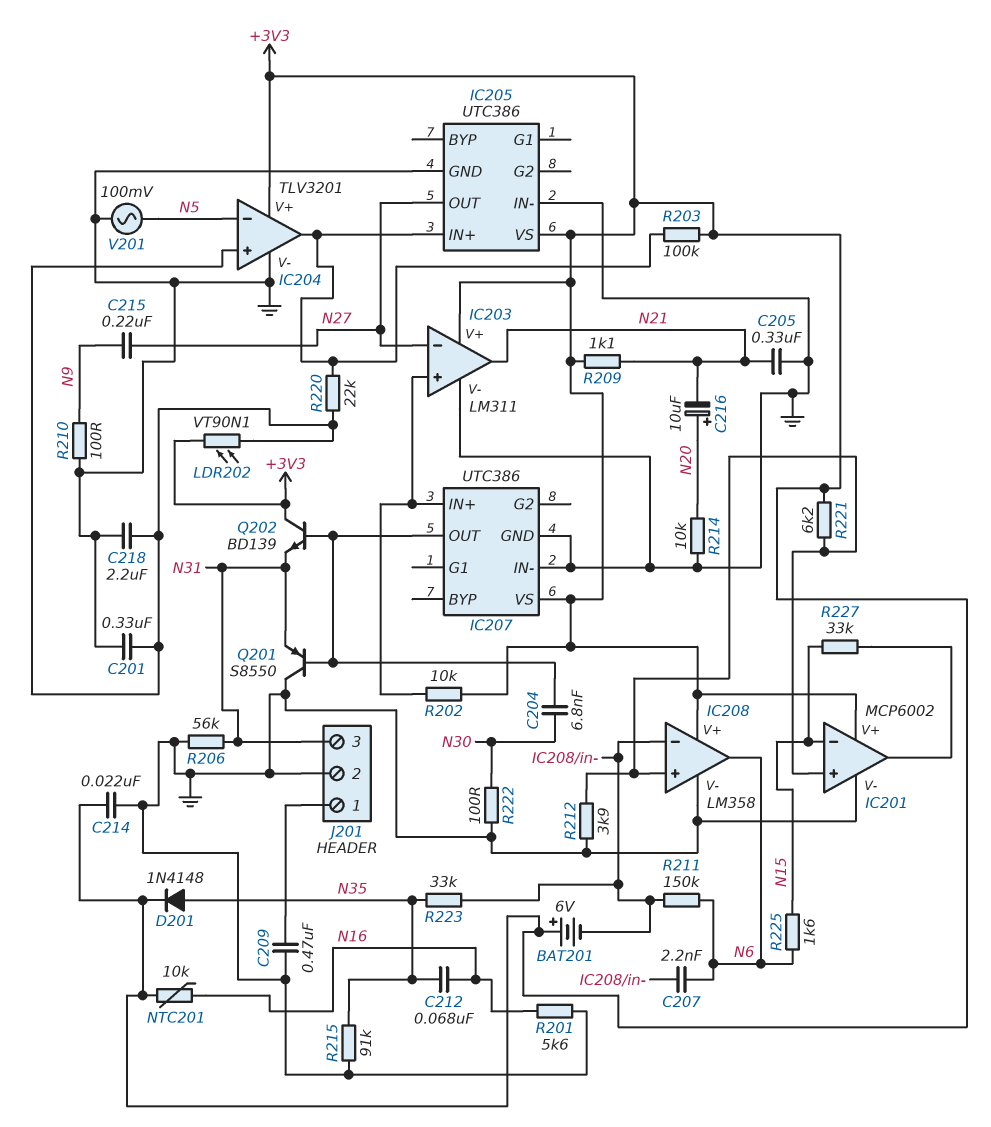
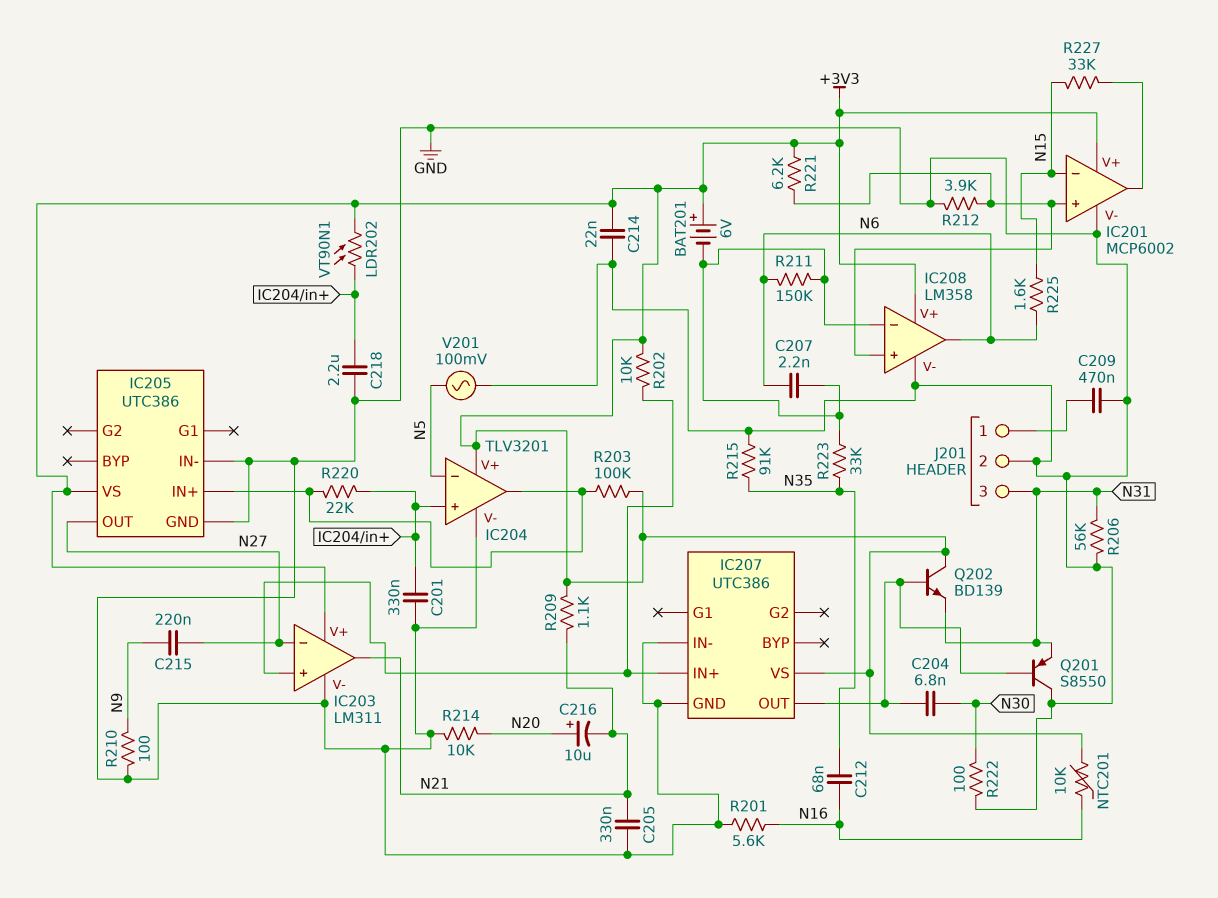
D201: diode 1N4148 (A N35, K +3V3) -> none

